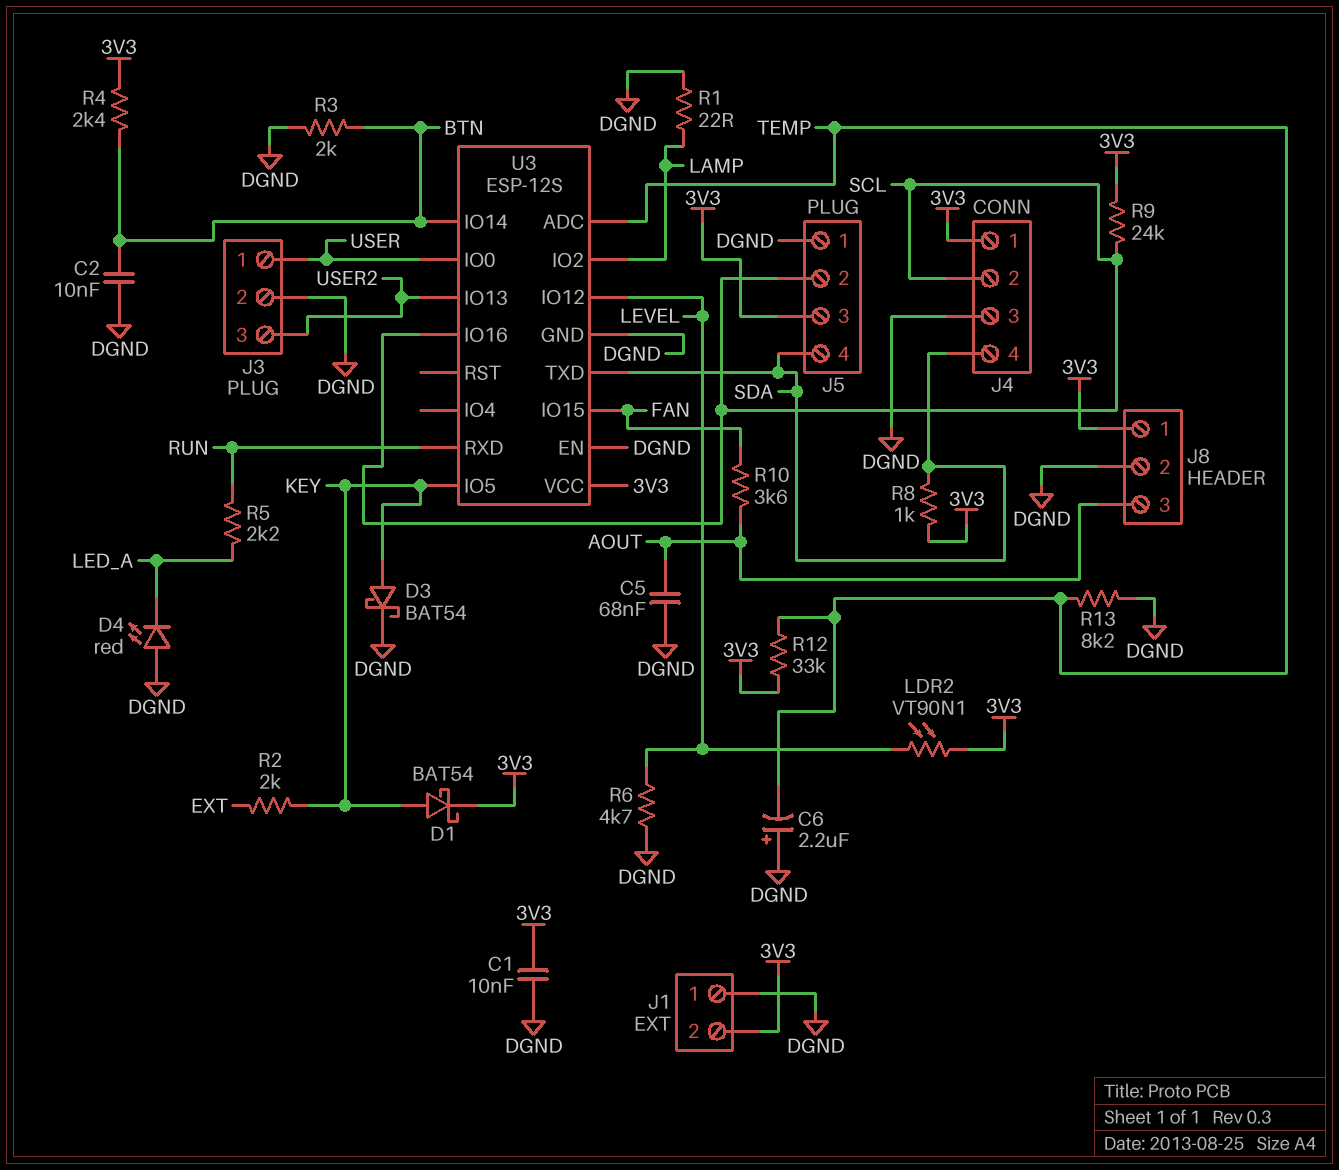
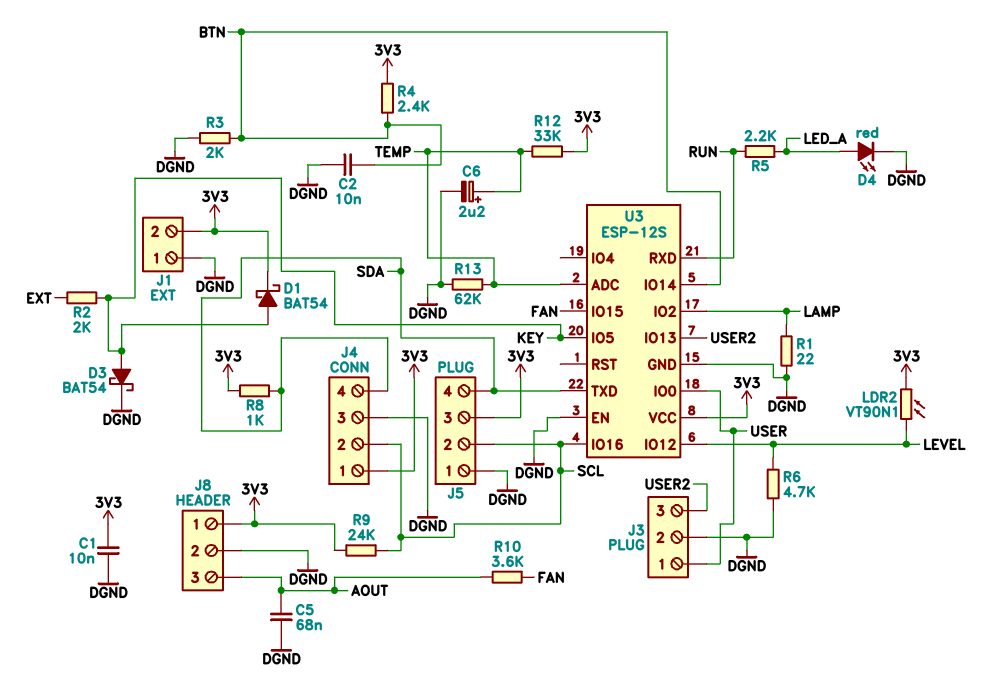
C6: 2.2uF (plus DGND, minus TEMP) -> 2.2uF (plus TEMP, minus DGND)
D4: LED red (A DGND, K LED_A) -> LED red (A LED_A, K DGND)
R13: 8.2k (DGND, TEMP) -> 62k (DGND, TEMP)

